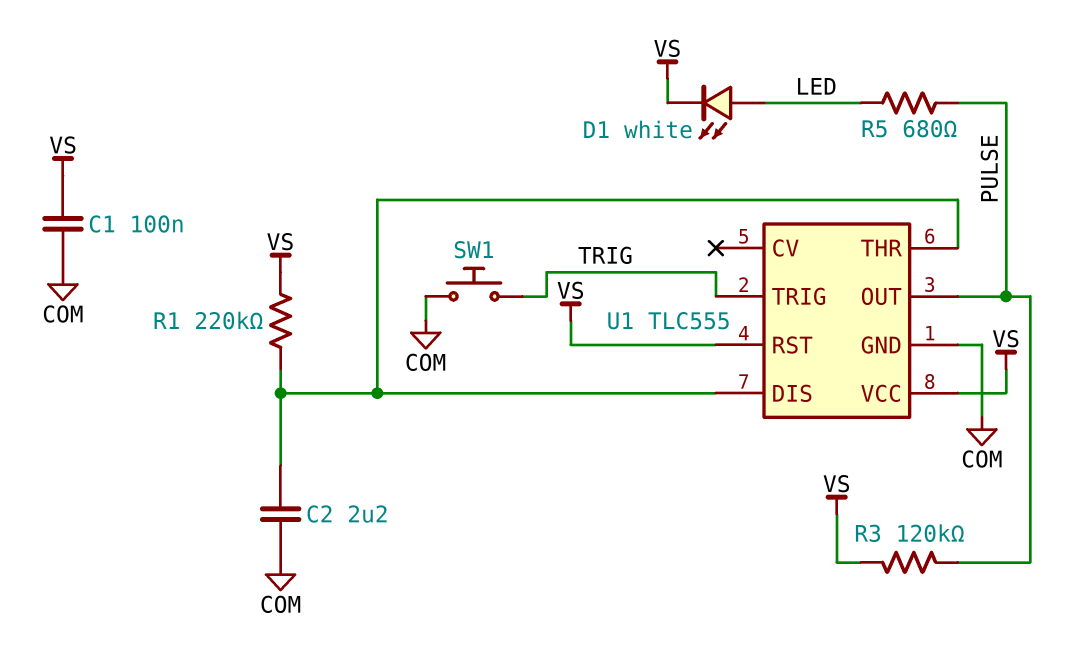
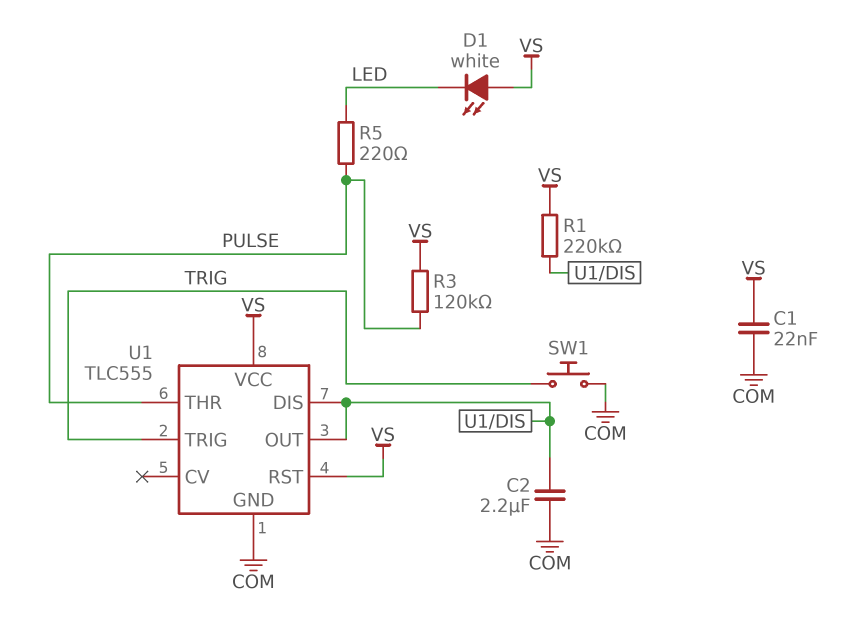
C1: 100nF (COM, VS) -> 22nF (COM, VS)
D1: LED white (A LED, K VS) -> LED white (A VS, K LED)
R5: 680 (LED, PULSE) -> 220 (LED, PULSE)
U1 pin OUT: PULSE -> U1/DIS
U1 pin THR: U1/DIS -> PULSE

